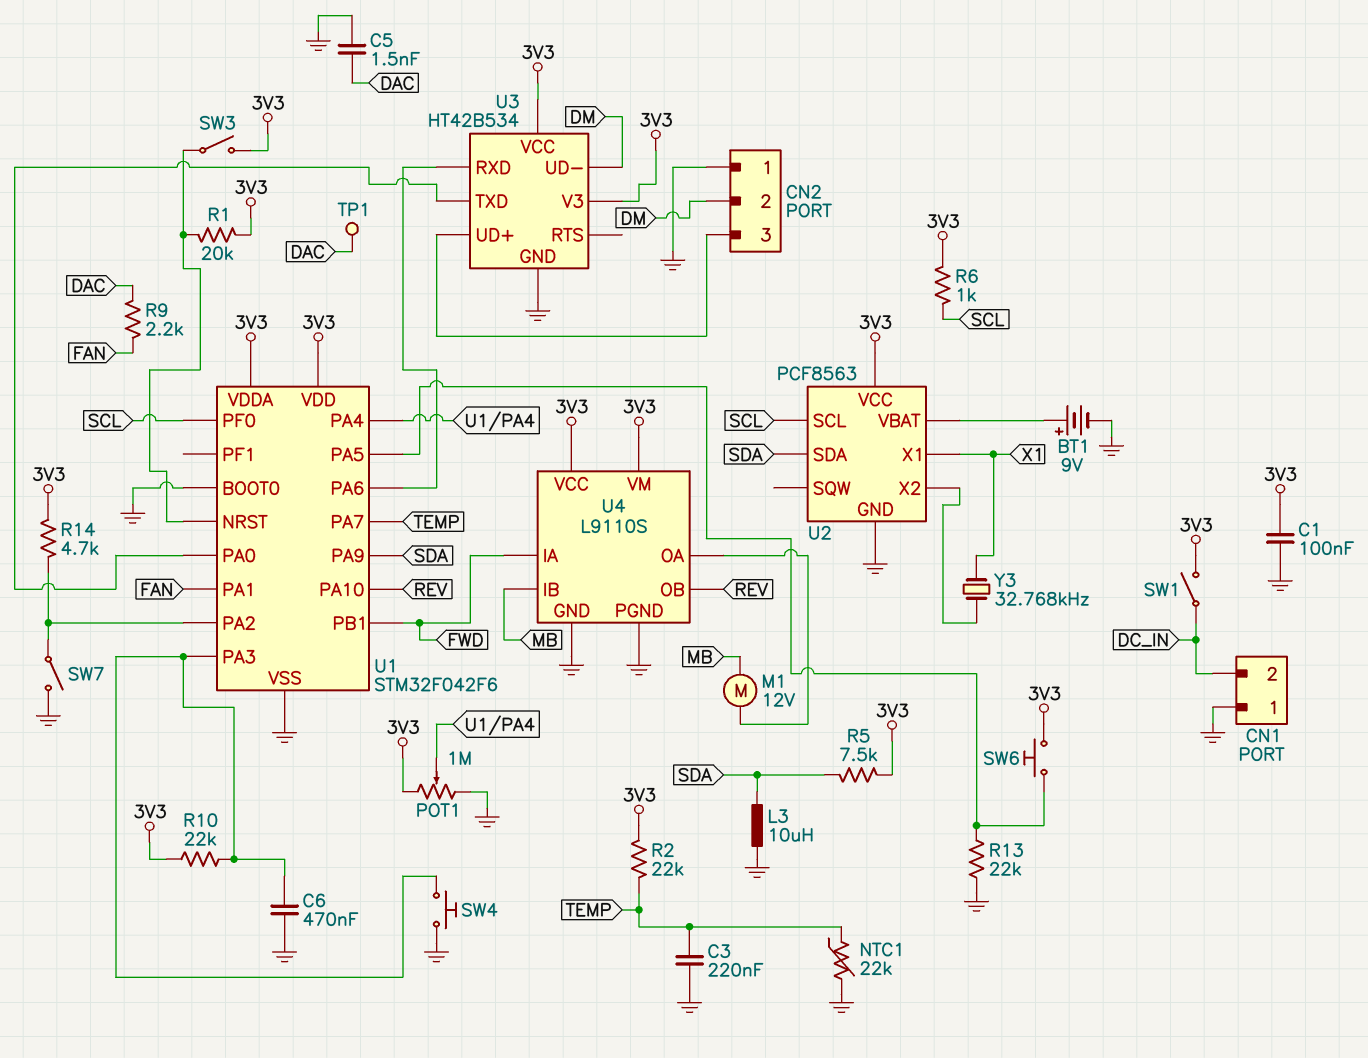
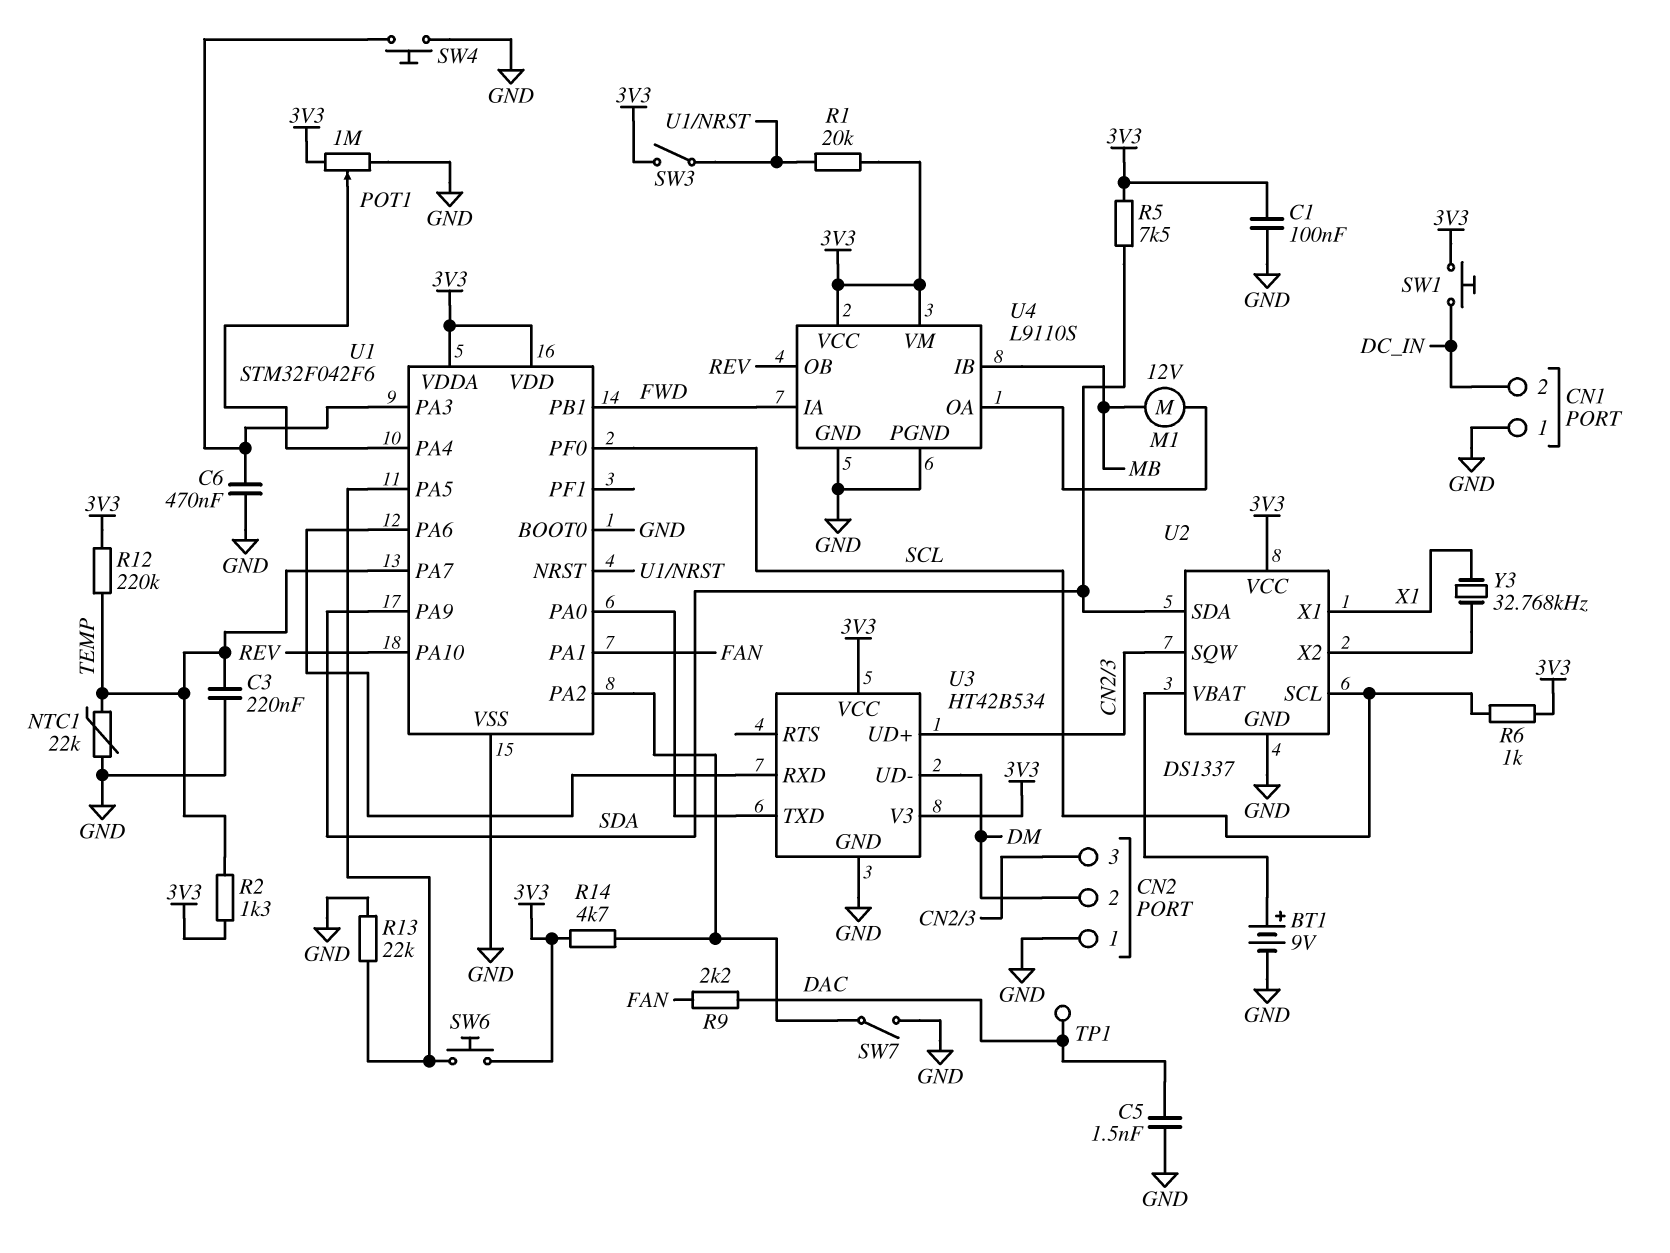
L3: 10uH (GND, SDA) -> none
R2: 22k (3V3, TEMP) -> 1.3k (3V3, TEMP)
R10: 22k (3V3, U1/PA3) -> none
R12: none -> 220k (3V3, TEMP)
SW1: switch (3V3, DC_IN) -> button (3V3, DC_IN)
U2: PCF8563 -> DS1337
U2 pin SQW: none -> CN2/3

